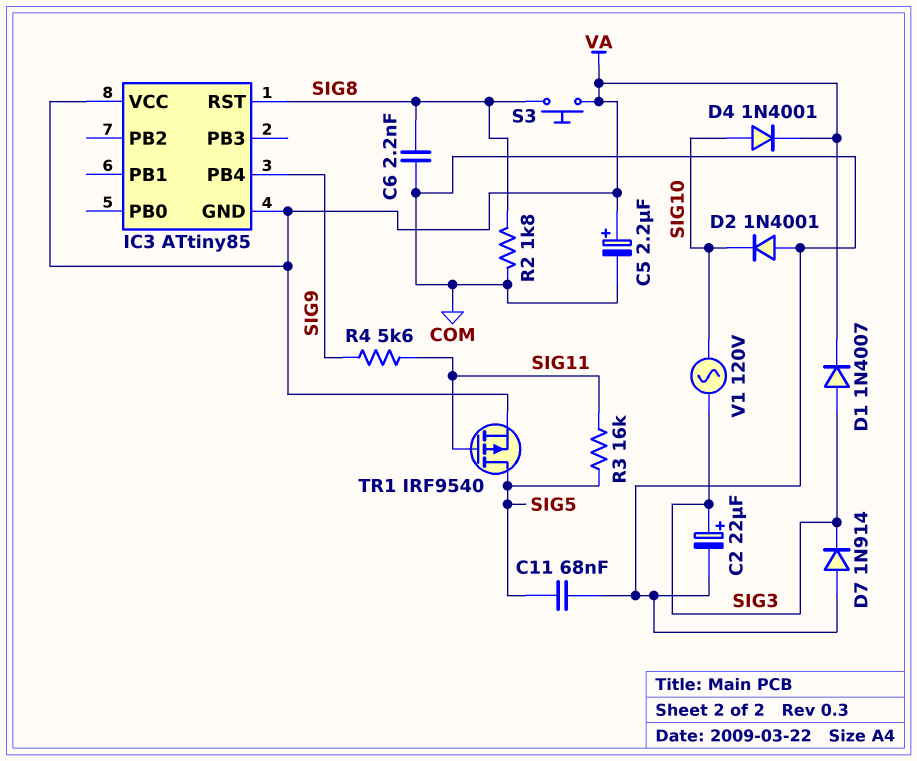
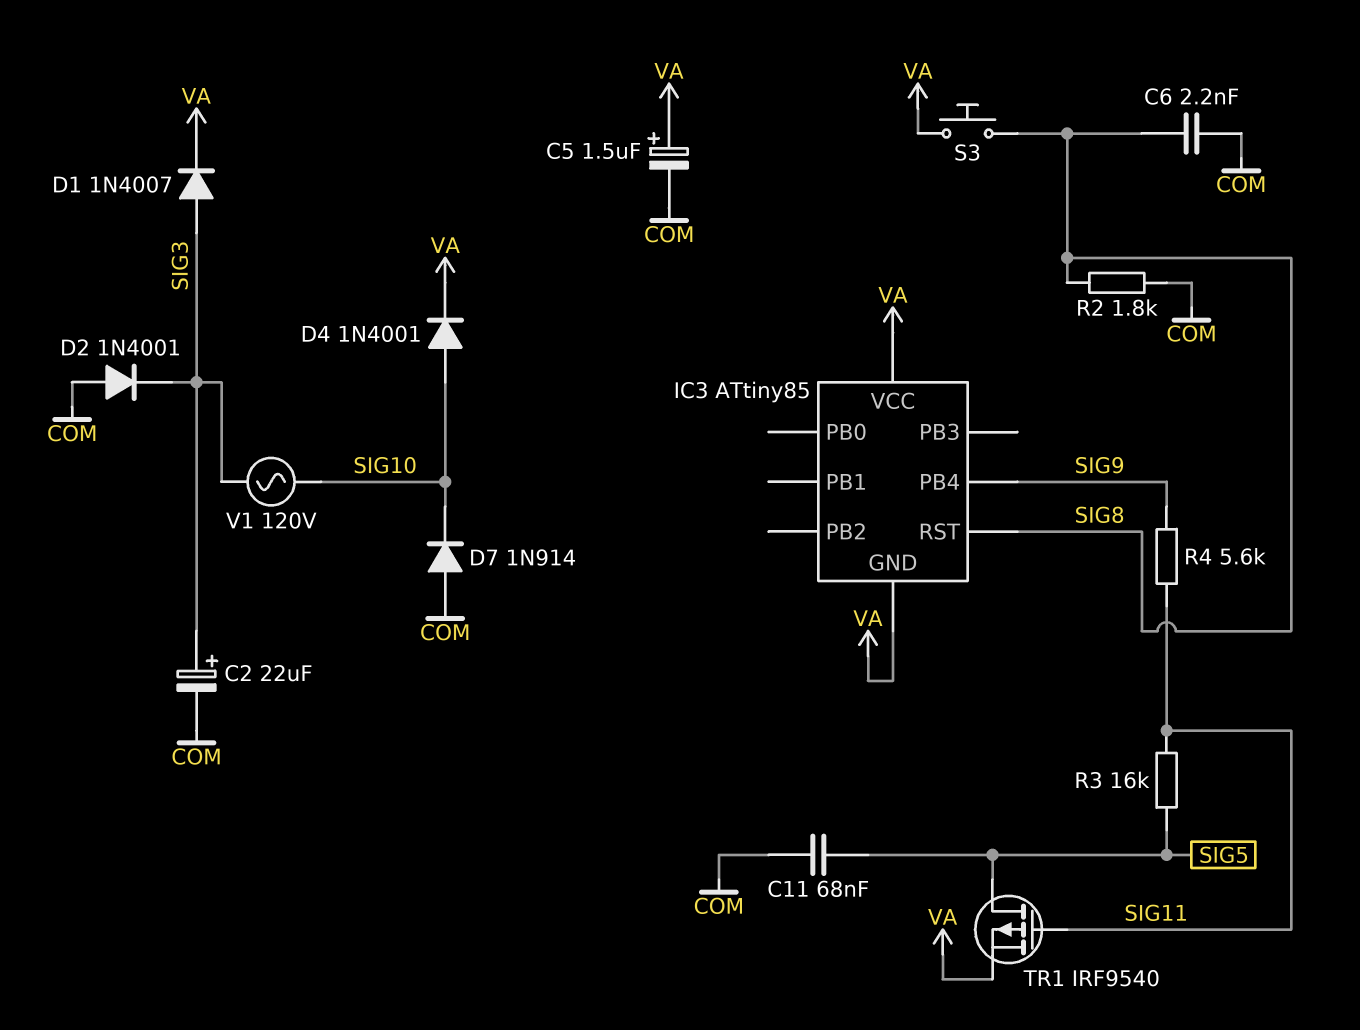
C5: 2.2uF (plus VA, minus COM) -> 1.5uF (plus VA, minus COM)
D2: diode 1N4001 (A COM, K SIG10) -> diode 1N4001 (A COM, K SIG3)
D7: diode 1N914 (A COM, K SIG3) -> diode 1N914 (A COM, K SIG10)

